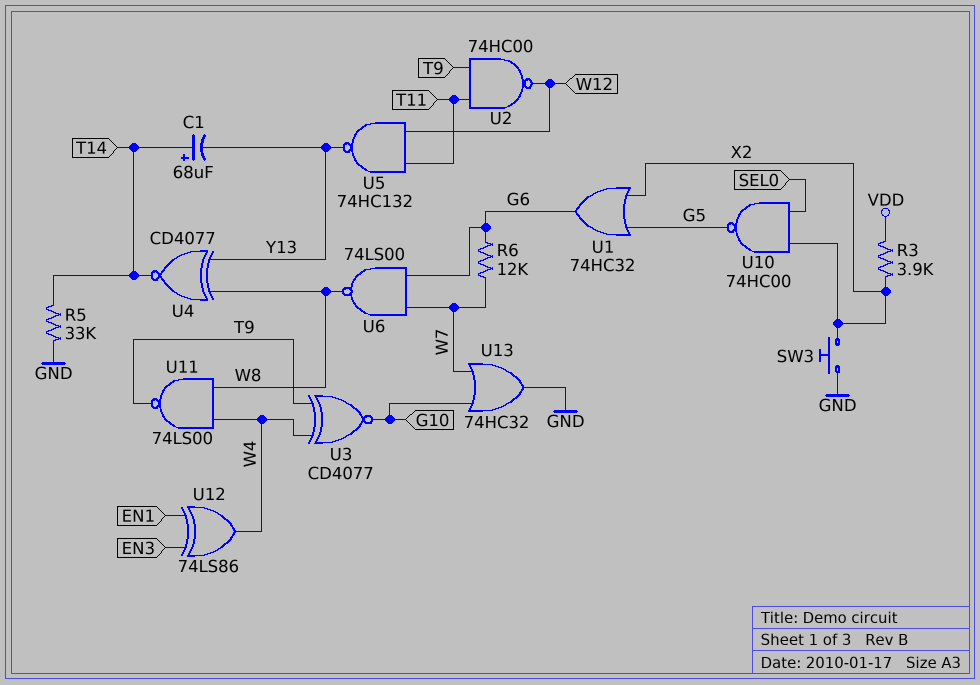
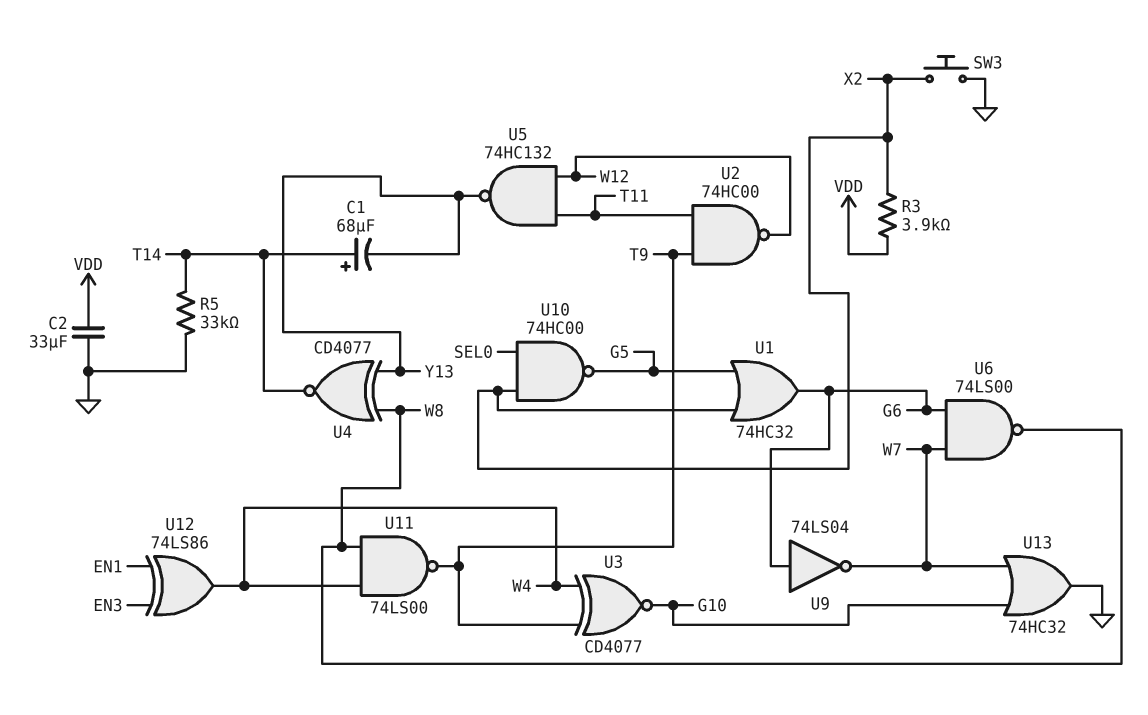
C2: none -> 33uF (GND, VDD)
R6: 12k (G6, W7) -> none
U9: none -> NOT 74LS04 (in G6, out W7)

